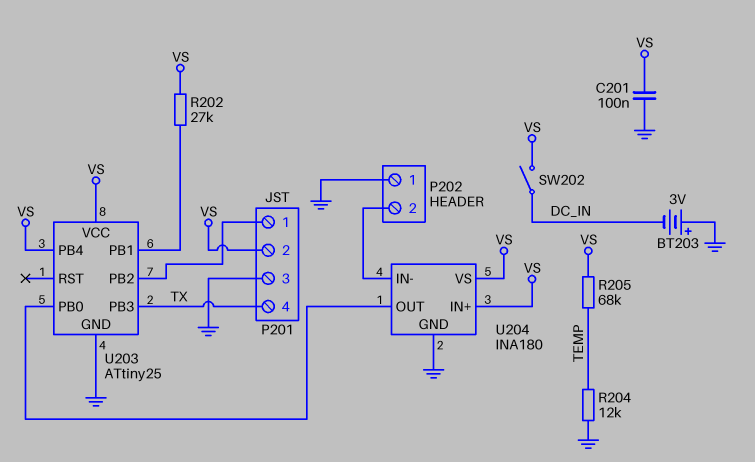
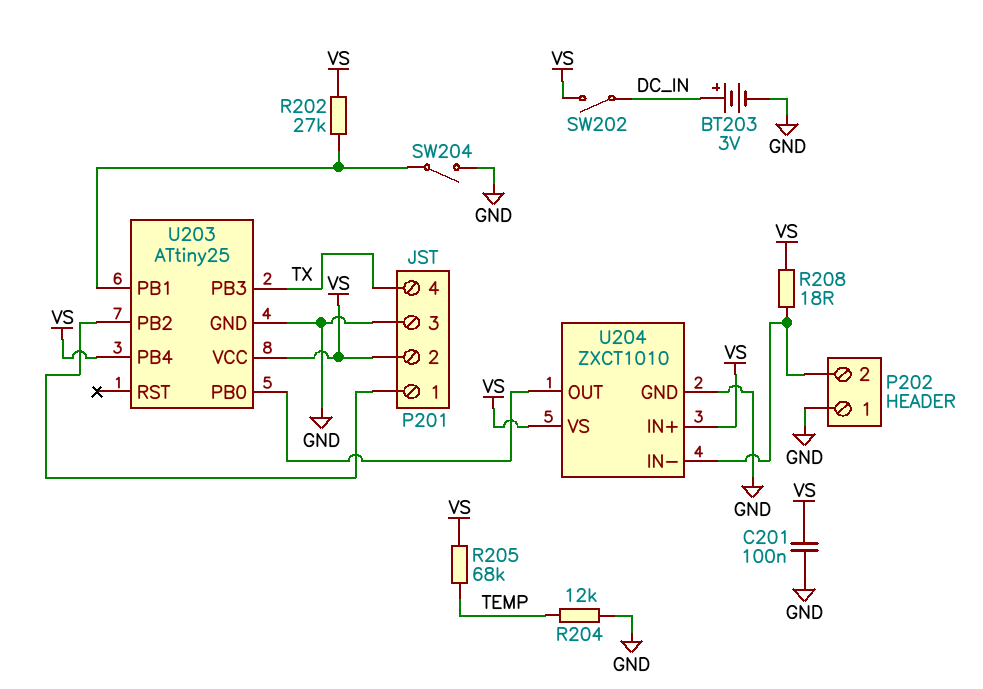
BT203: 3V (plus GND, minus DC_IN) -> 3V (plus DC_IN, minus GND)
R208: none -> 18 (P202/2, VS)
SW204: none -> switch (GND, U203/PB1)
U204: INA180 -> ZXCT1010

